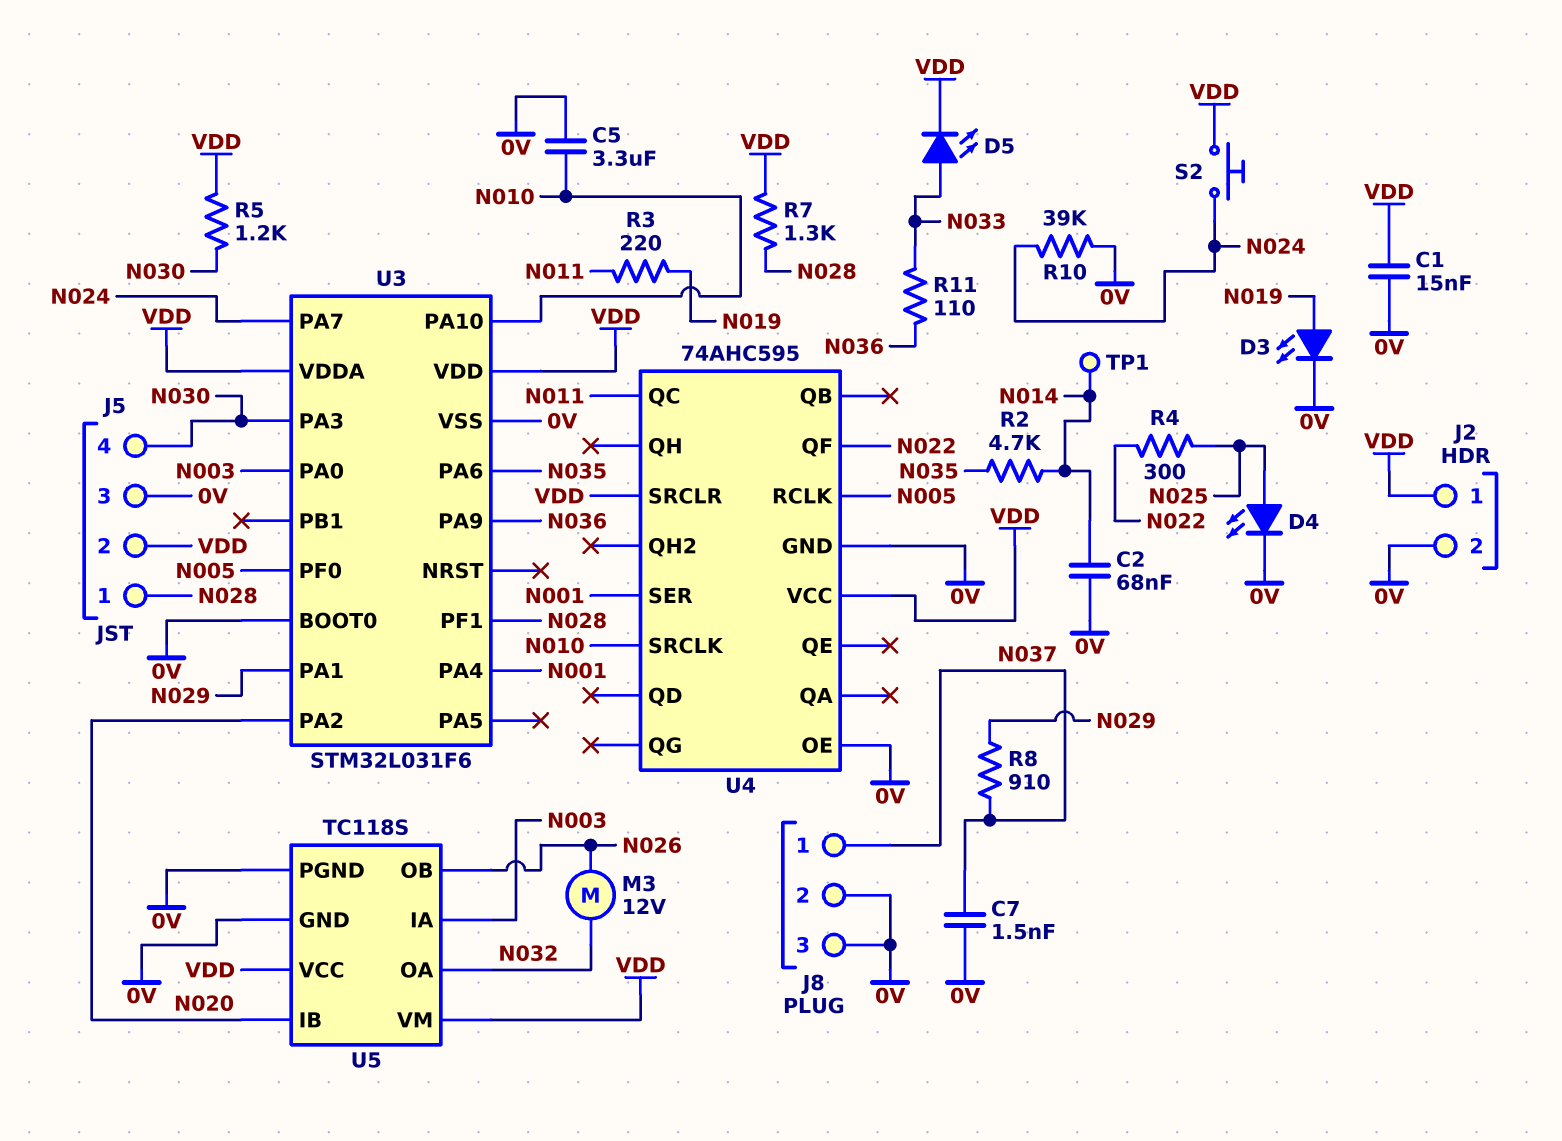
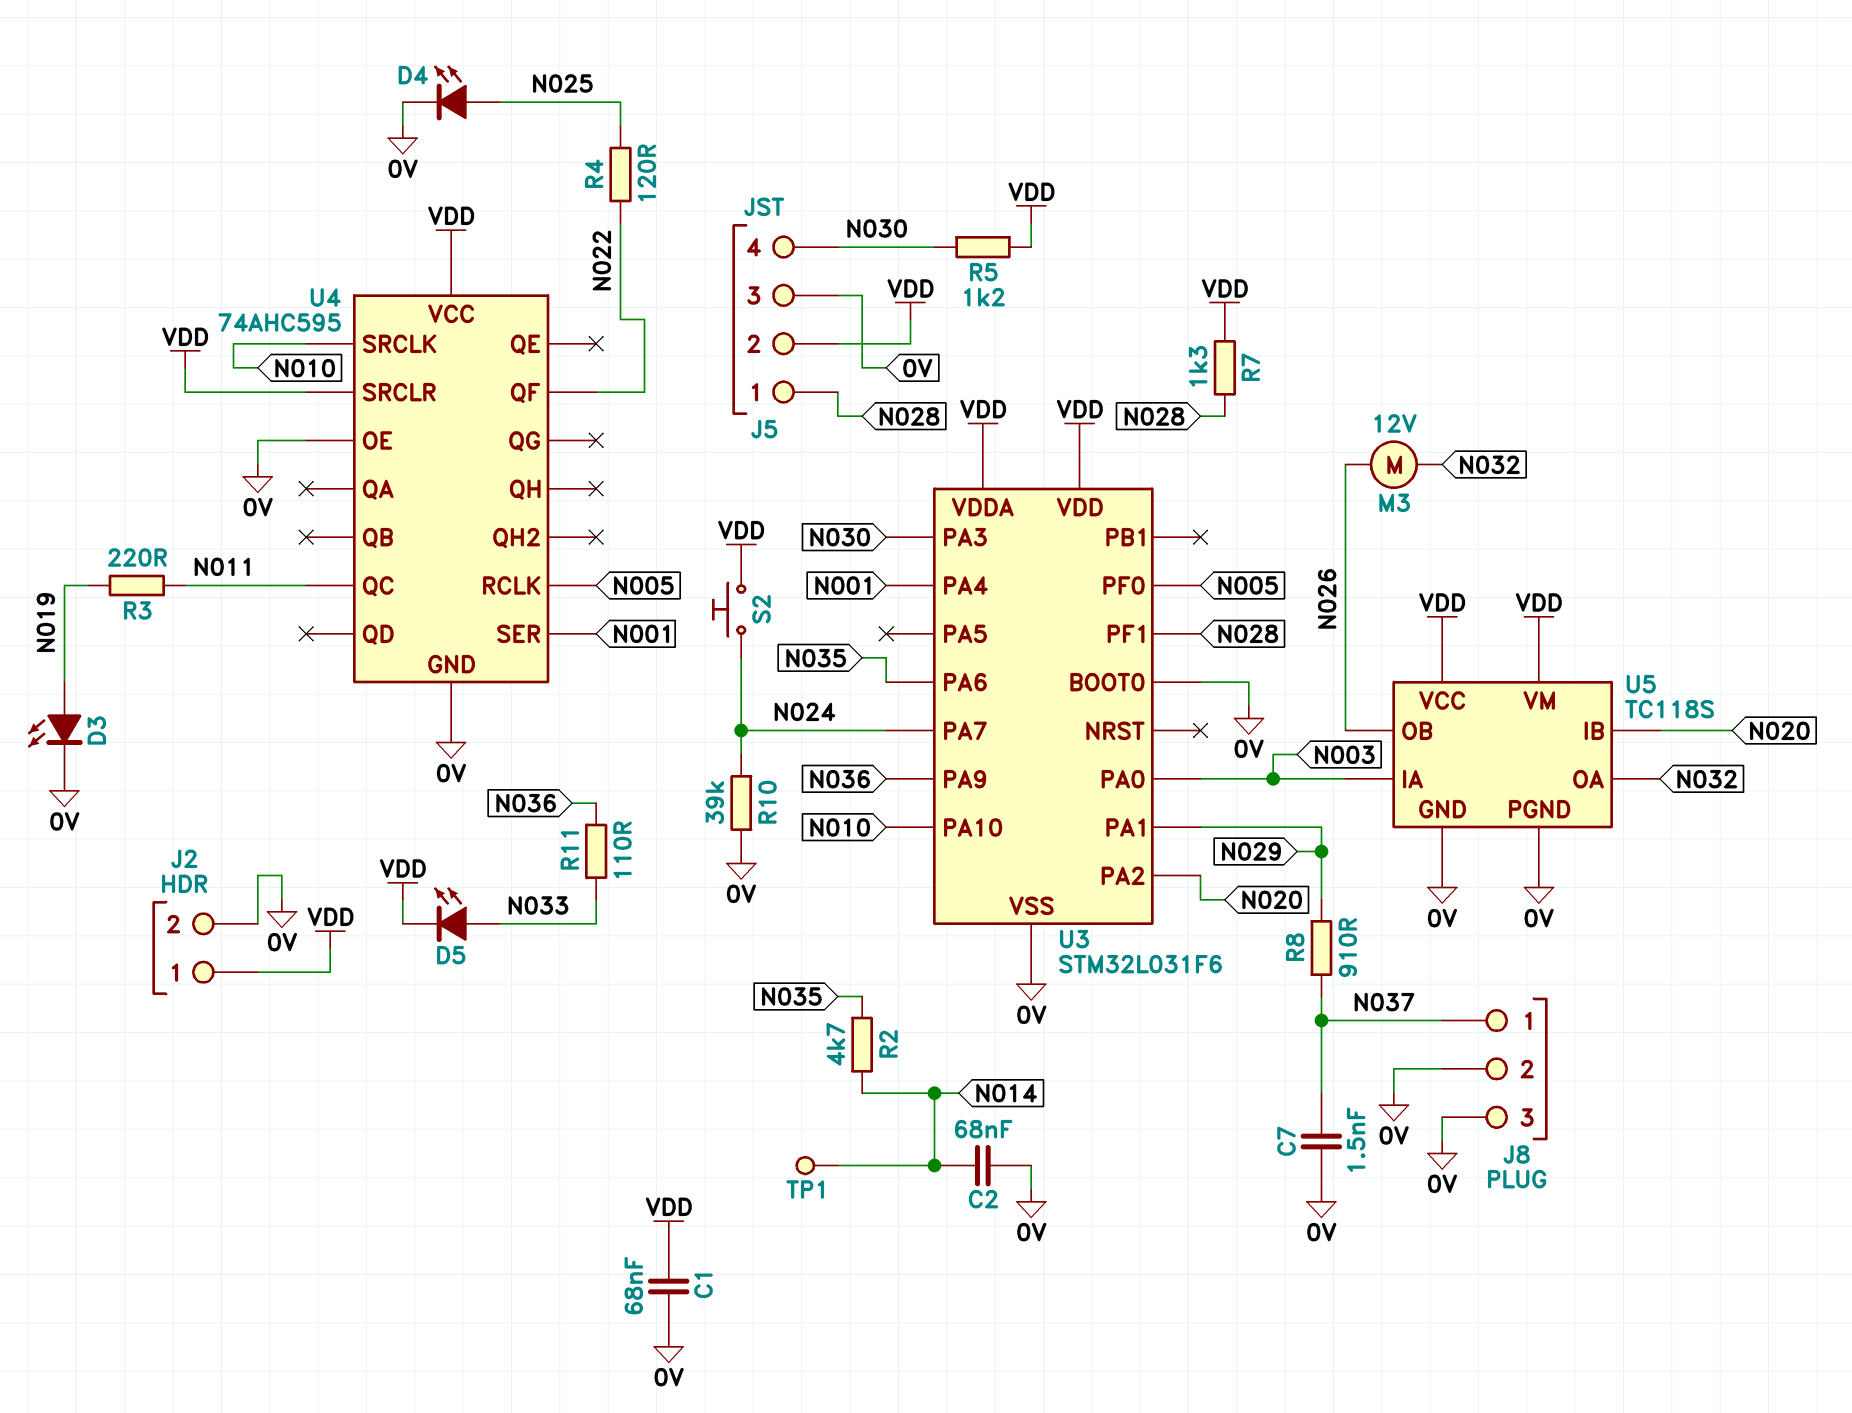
C1: 15nF (0V, VDD) -> 68nF (0V, VDD)
C5: 3.3uF (0V, N010) -> none
R4: 300 (N022, N025) -> 120 (N022, N025)

